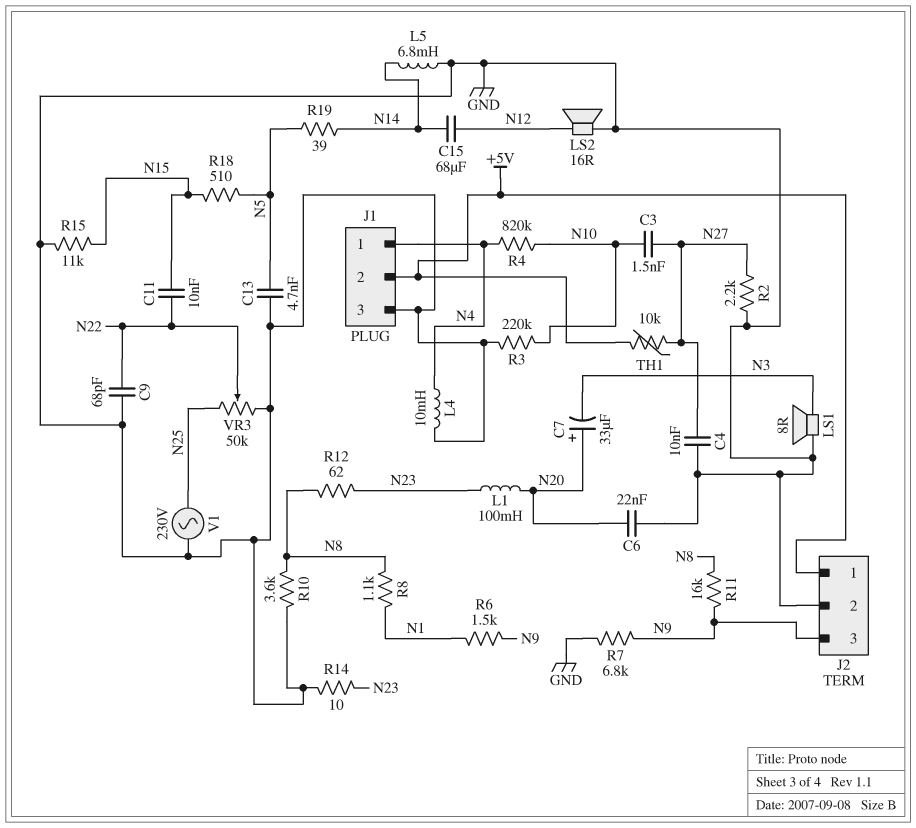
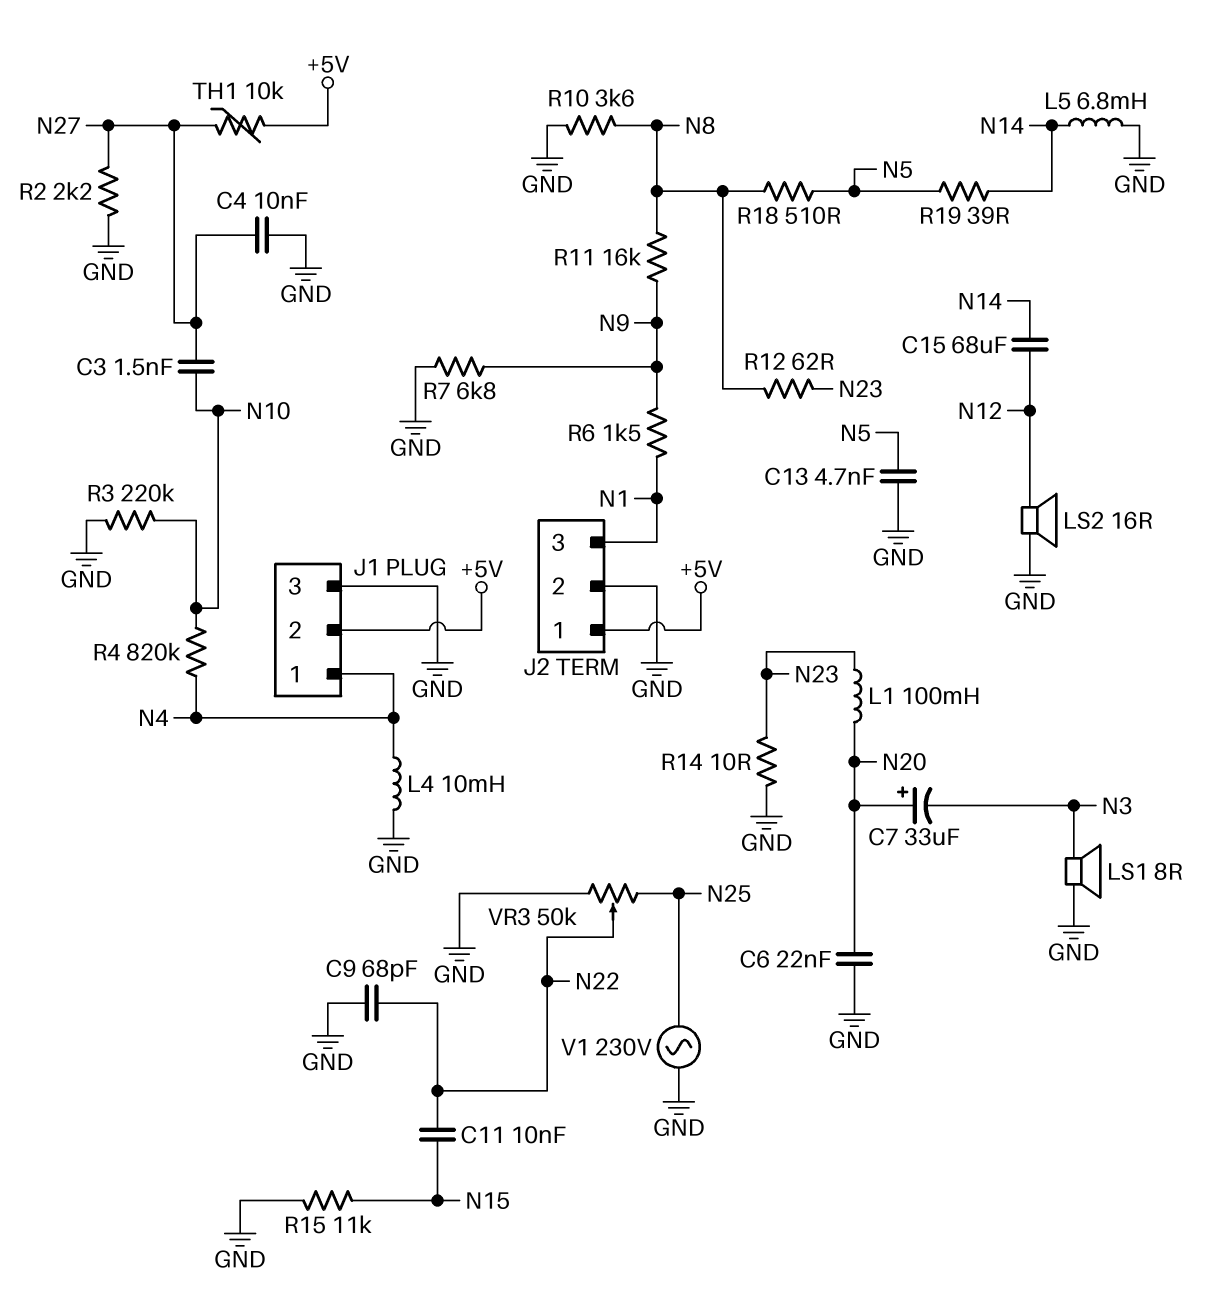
J2 pin 3: N9 -> N1
R8: 1.1k (N1, N8) -> none
R18: 510 (N5, N15) -> 510 (N5, N8)

